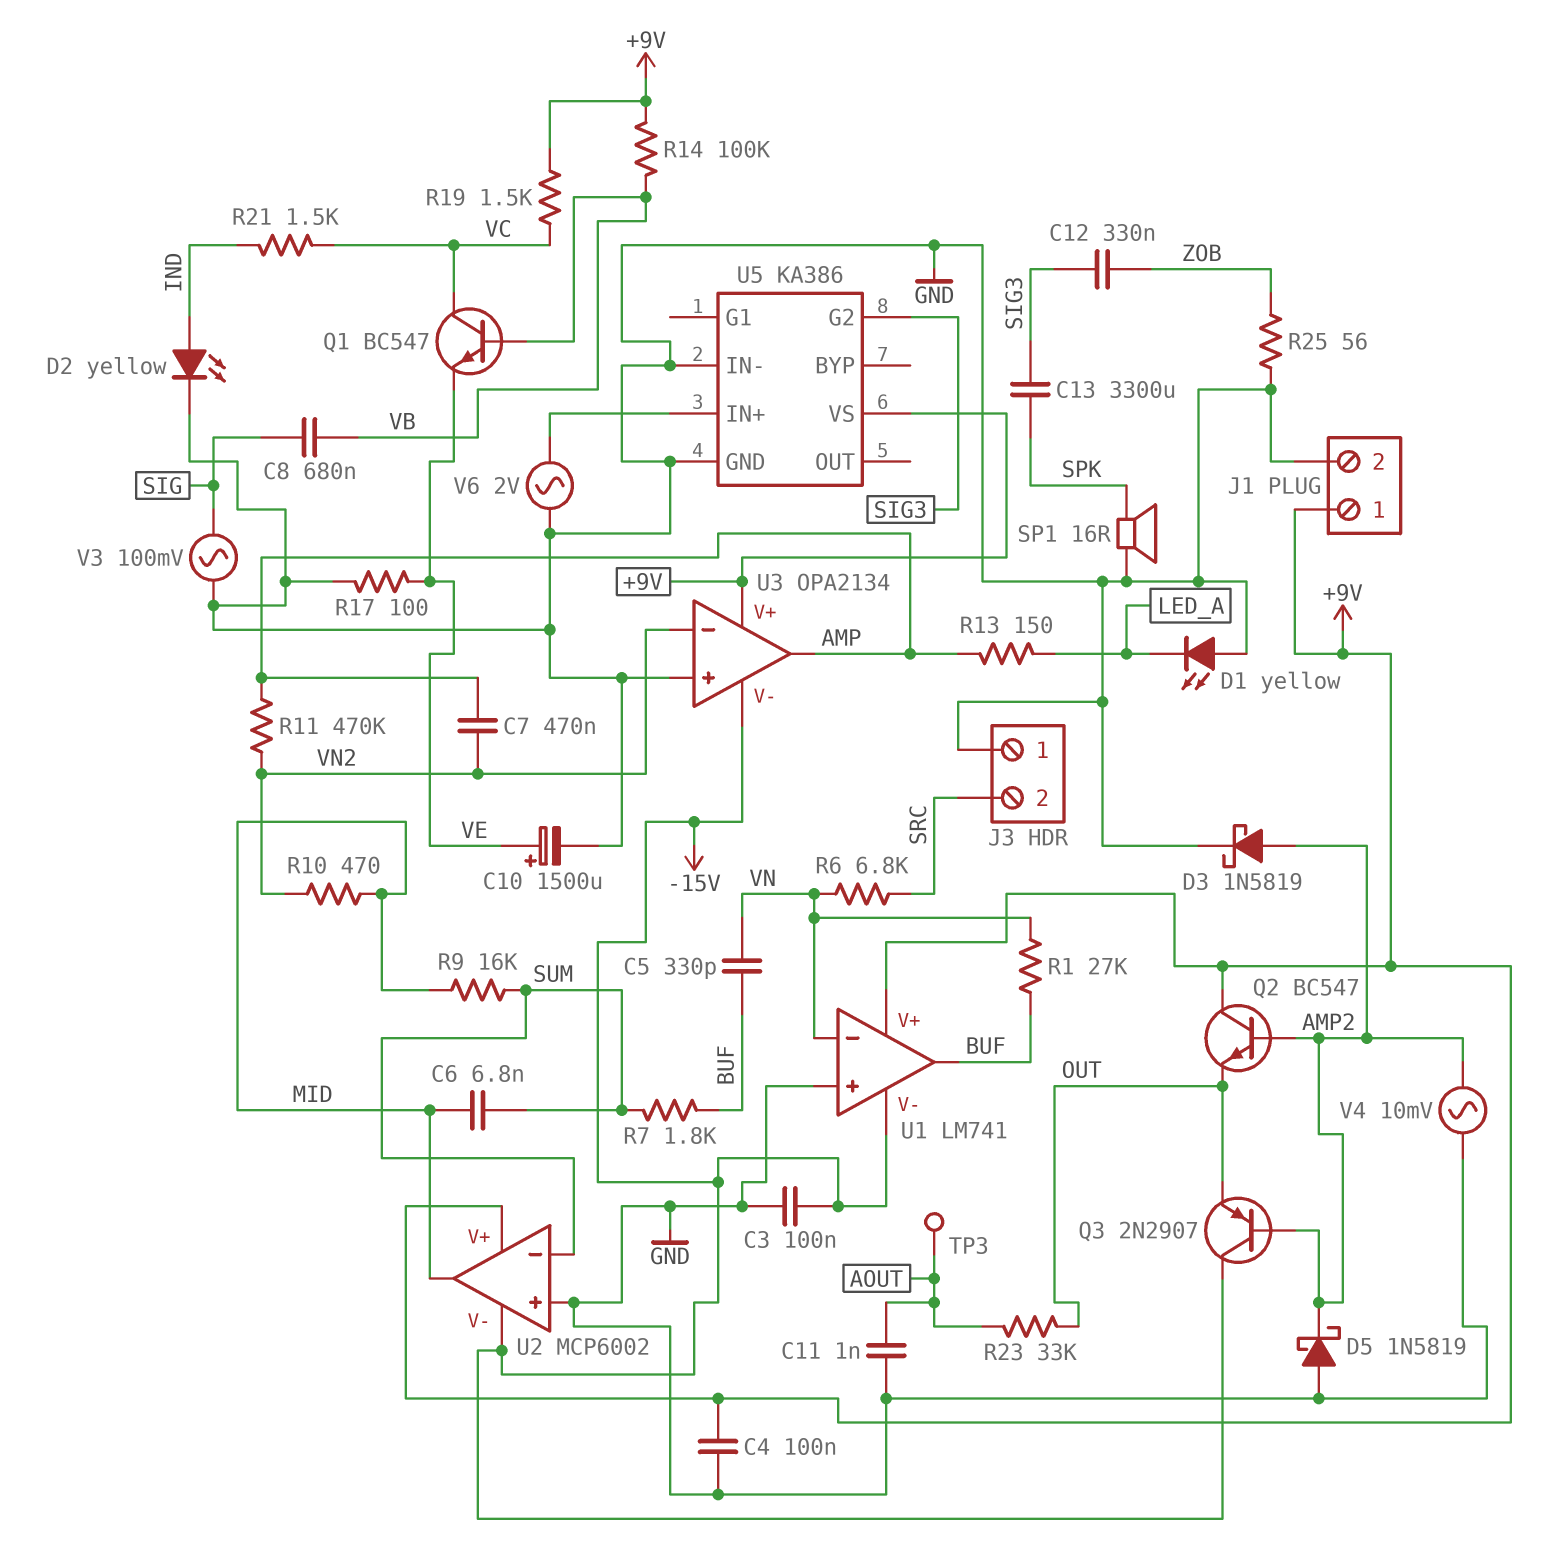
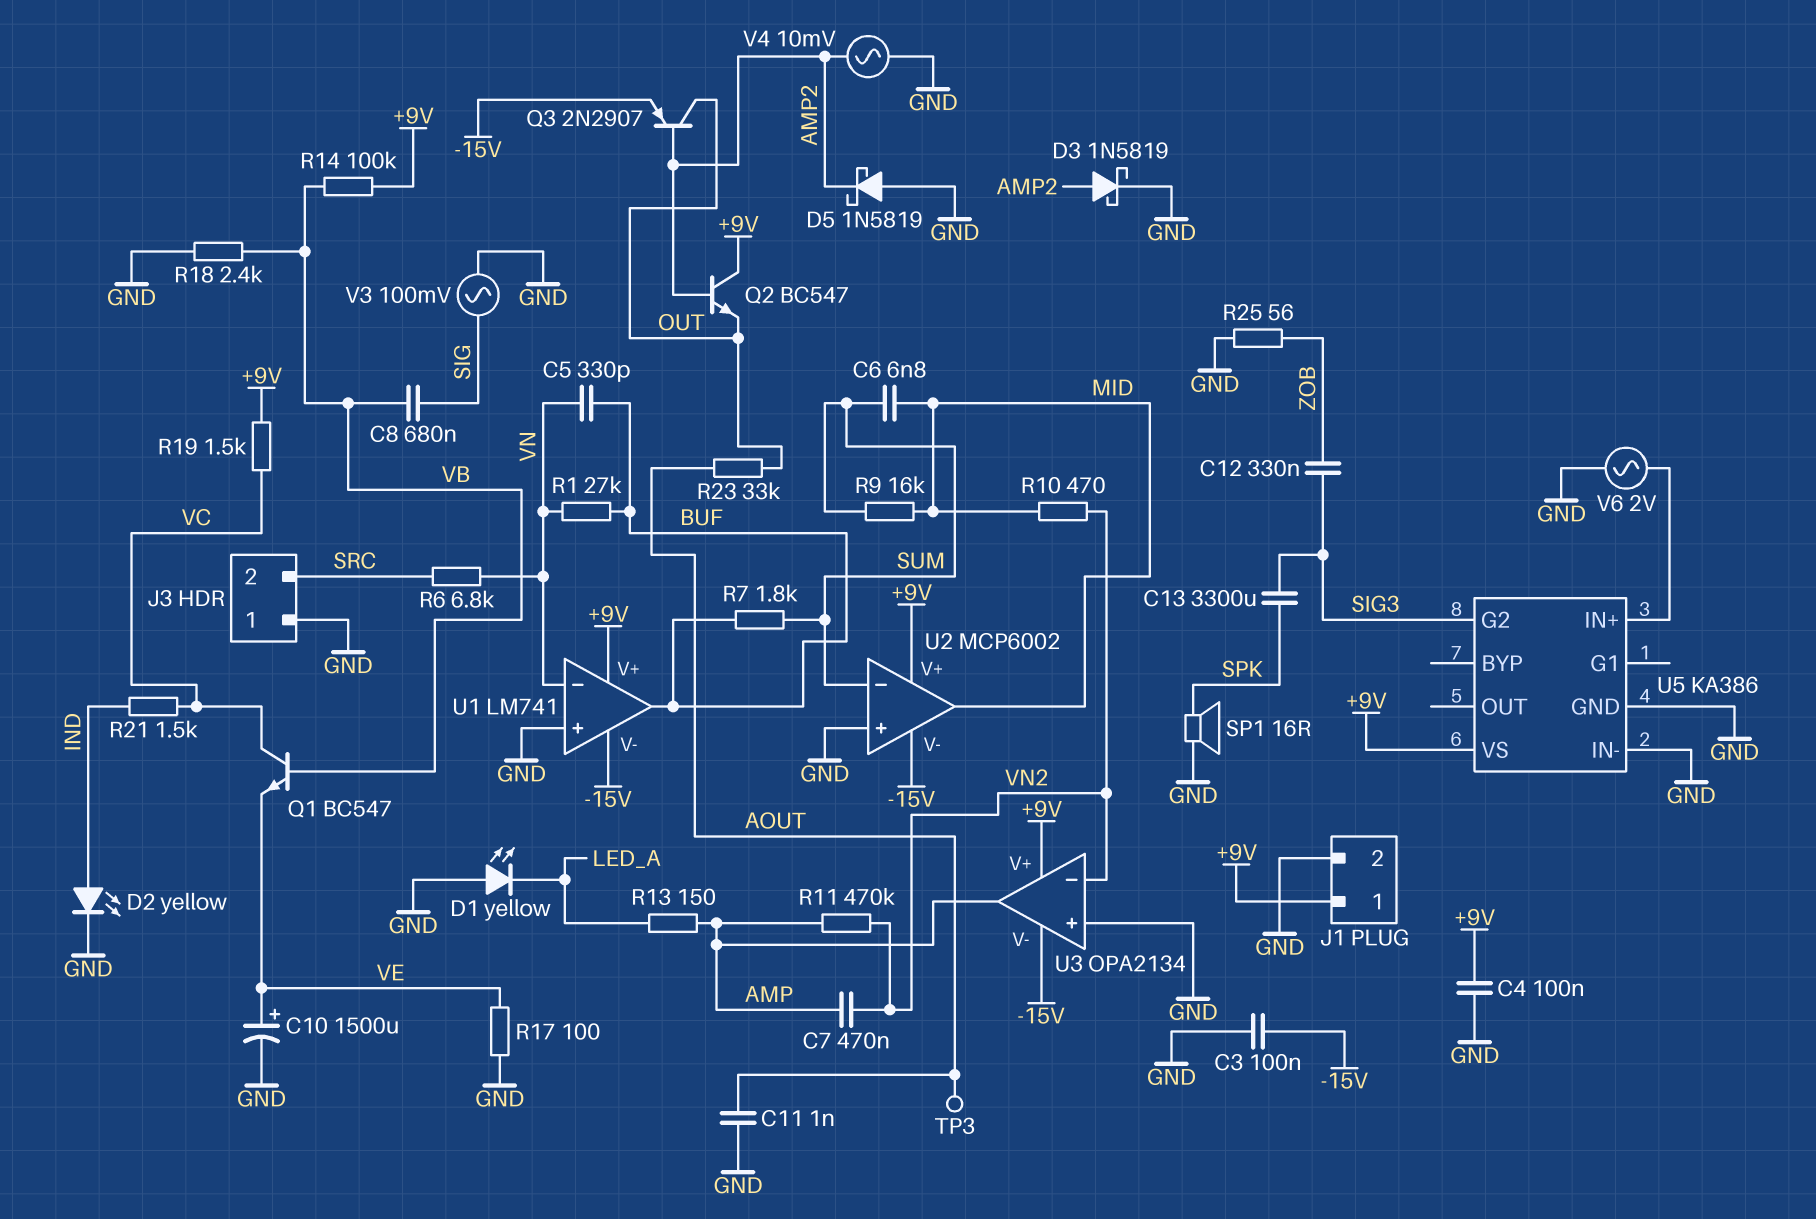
Q3: PNP 2N2907 (B AMP2, C -15V, E OUT) -> PNP 2N2907 (B AMP2, C OUT, E -15V)
R18: none -> 2.4k (GND, VB)

